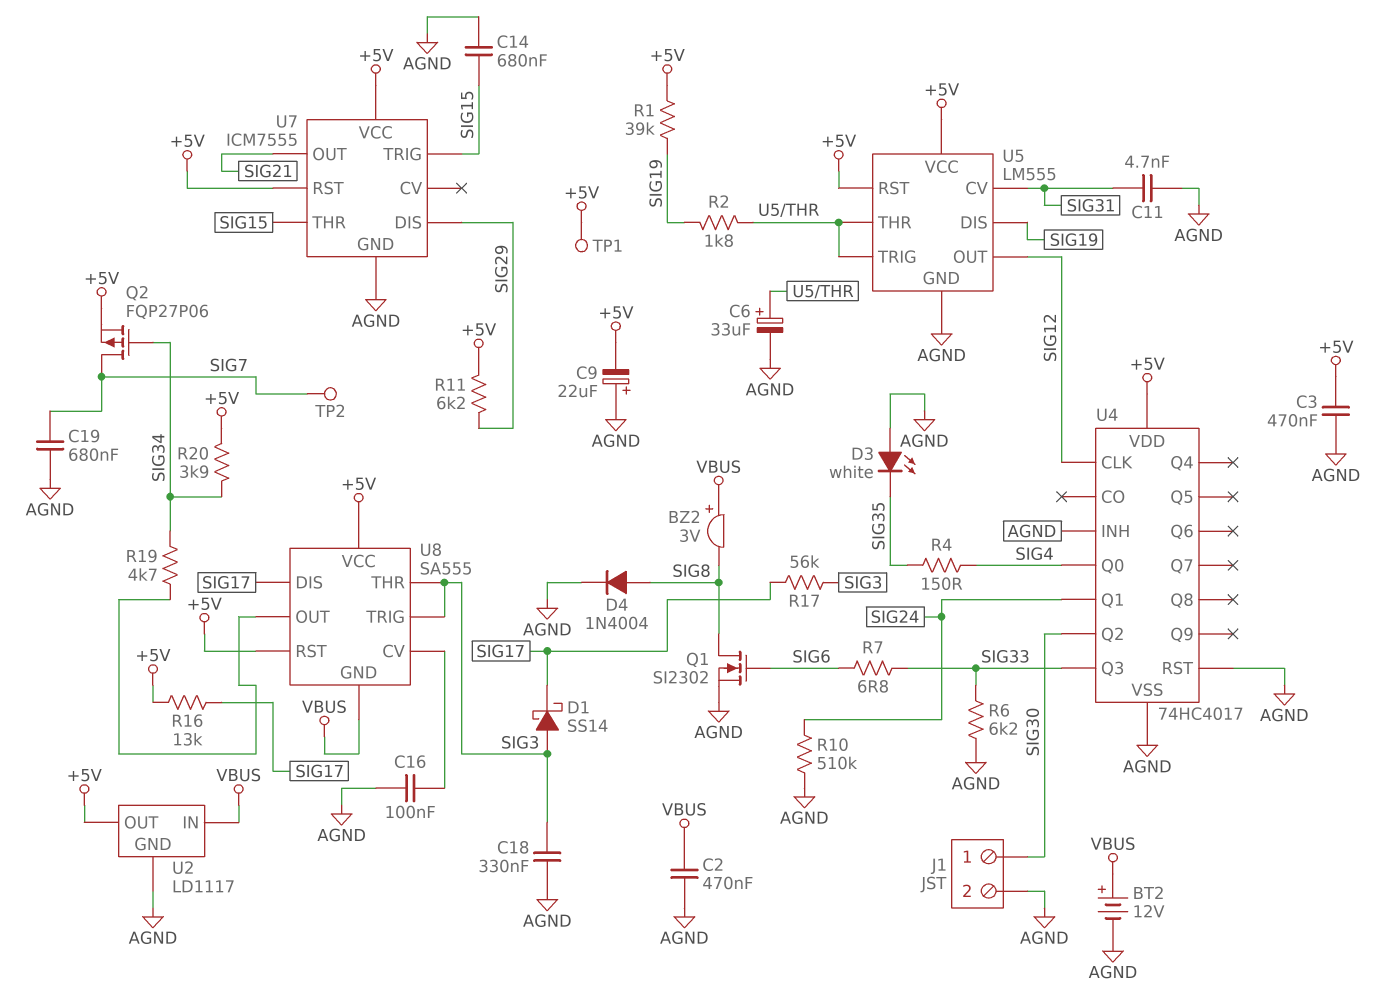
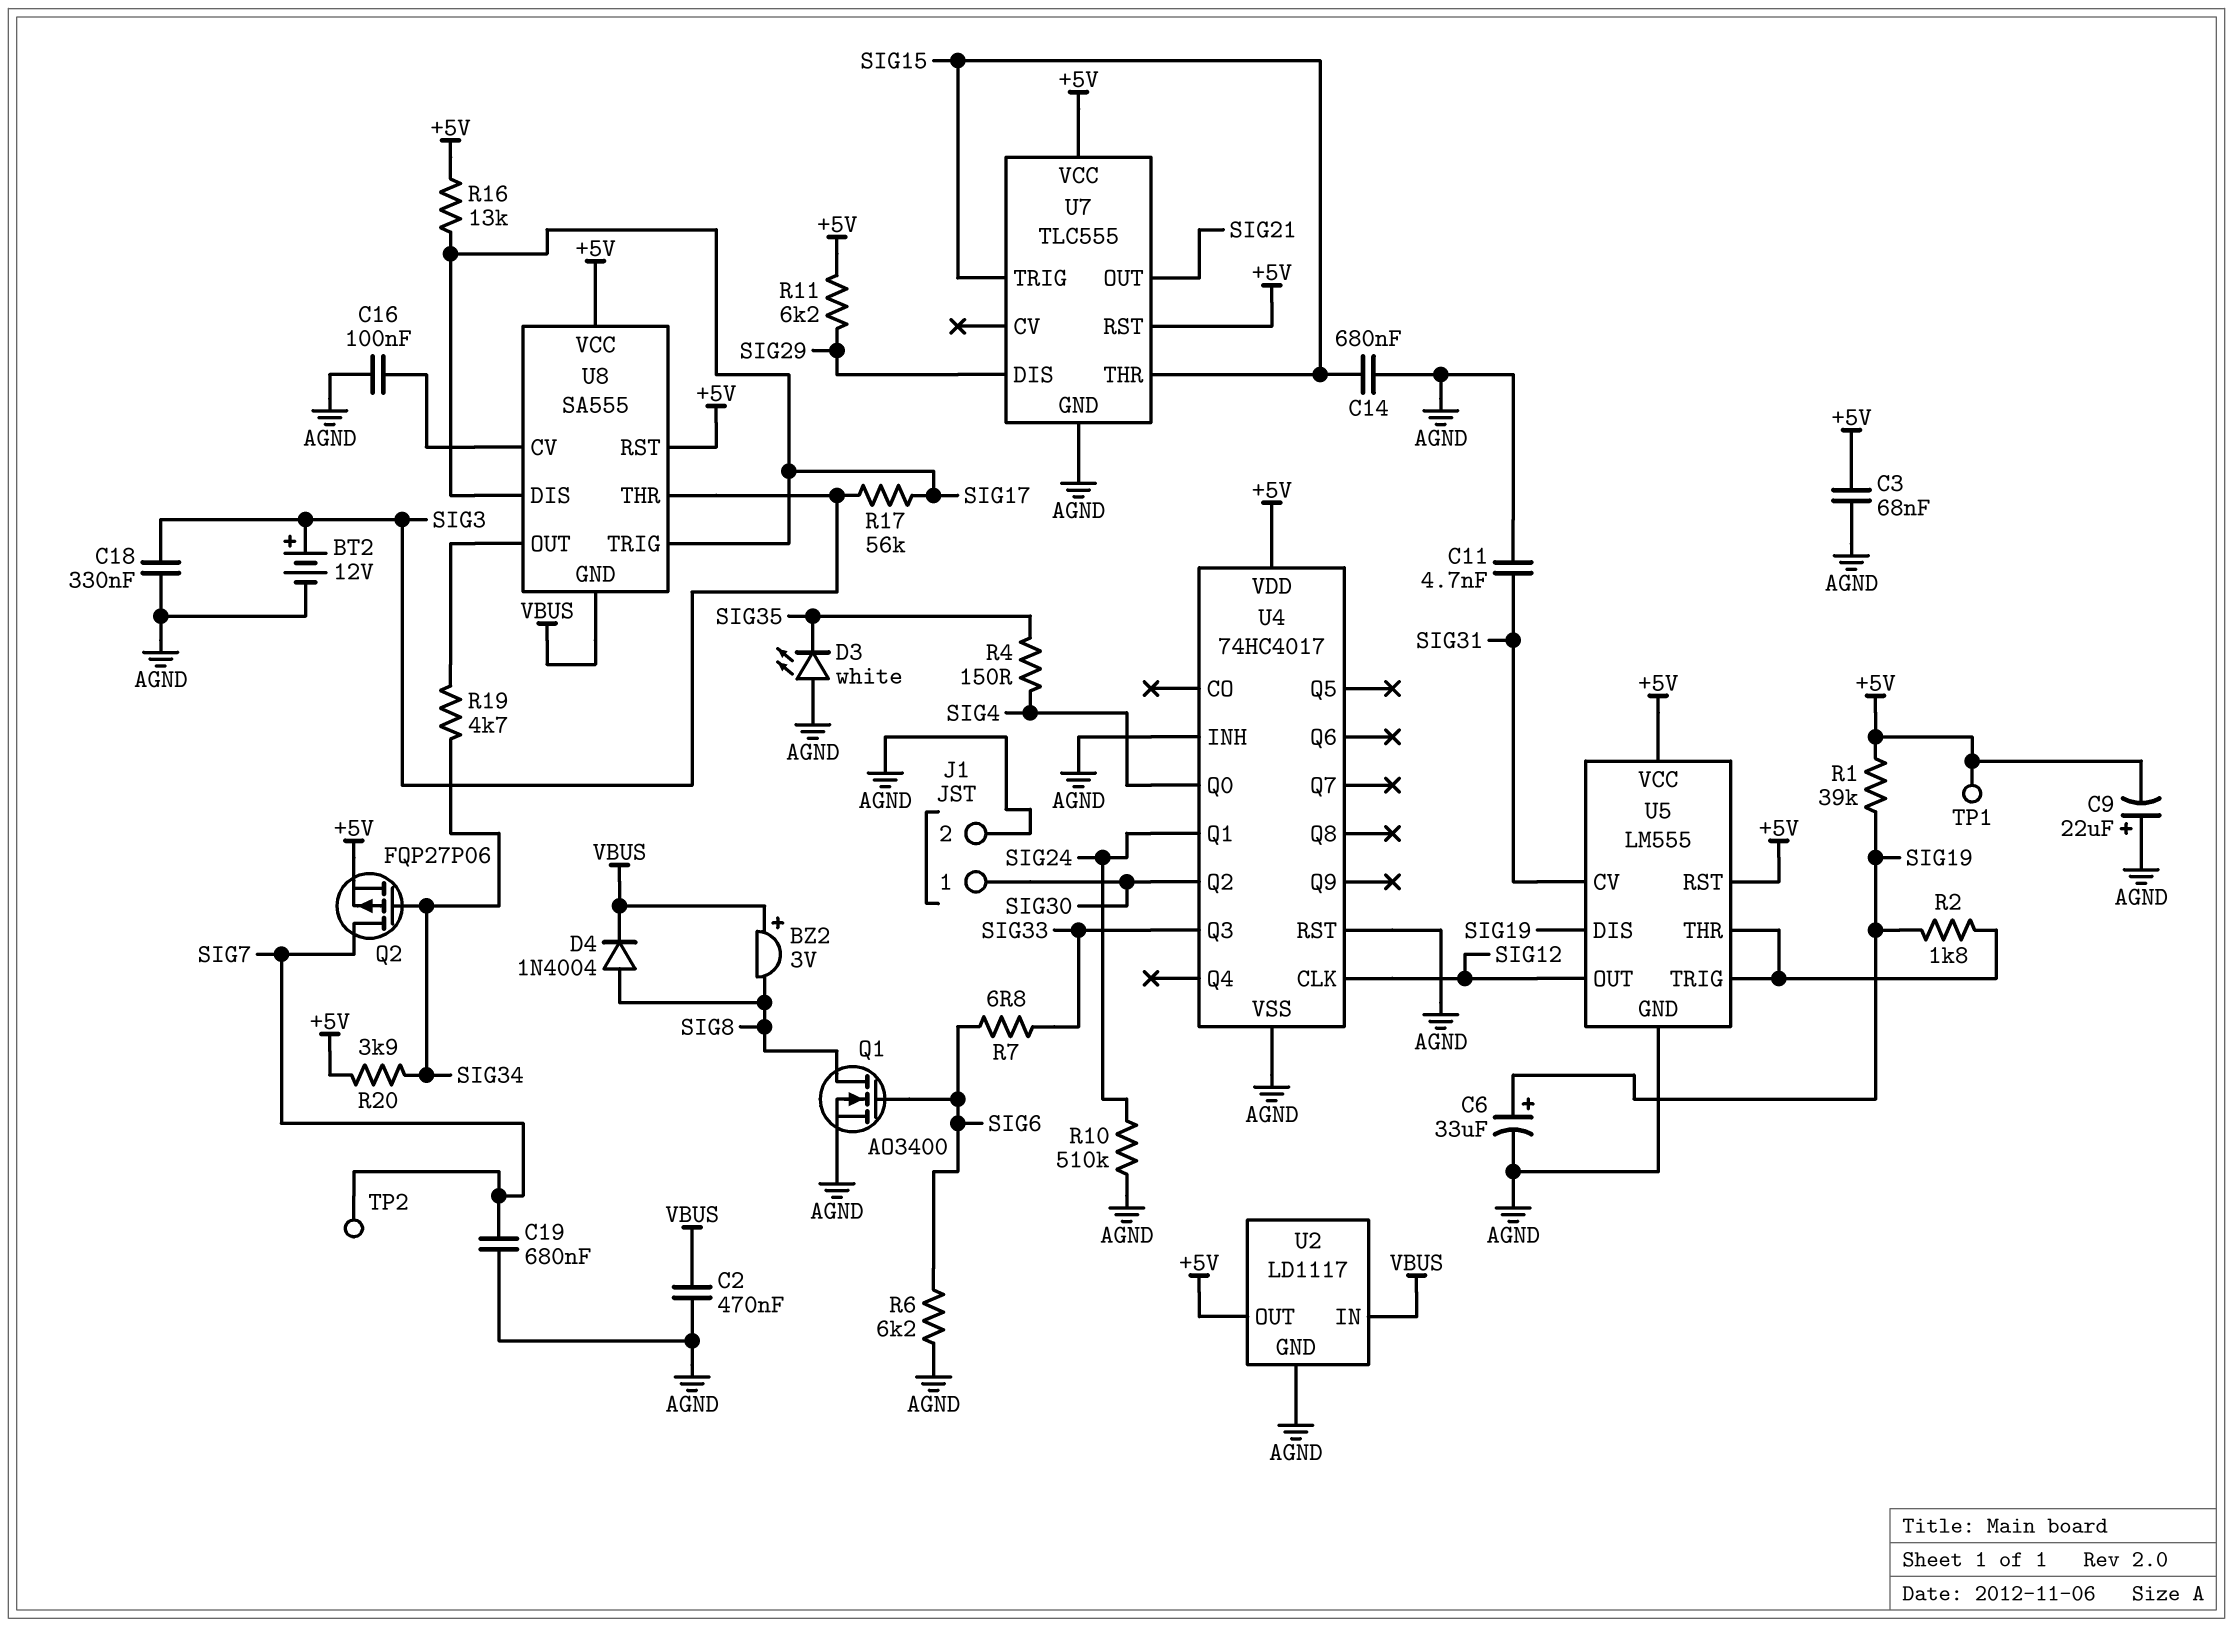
BT2: 12V (plus VBUS, minus AGND) -> 12V (plus SIG3, minus AGND)
C3: 470nF (+5V, AGND) -> 68nF (+5V, AGND)
C6: 33uF (plus U5/THR, minus AGND) -> 33uF (plus SIG19, minus AGND)
D1: schottky SS14 (A SIG3, K SIG17) -> none
D4: diode 1N4004 (A SIG8, K AGND) -> diode 1N4004 (A SIG8, K VBUS)
Q1: NMOS SI2302 (G SIG6, D SIG8, S AGND) -> NMOS AO3400 (G SIG6, D SIG8, S AGND)
R6: 6.2k (AGND, SIG33) -> 6.2k (AGND, SIG6)
U7: ICM7555 -> TLC555
U8 pin TRIG: SIG3 -> SIG17

